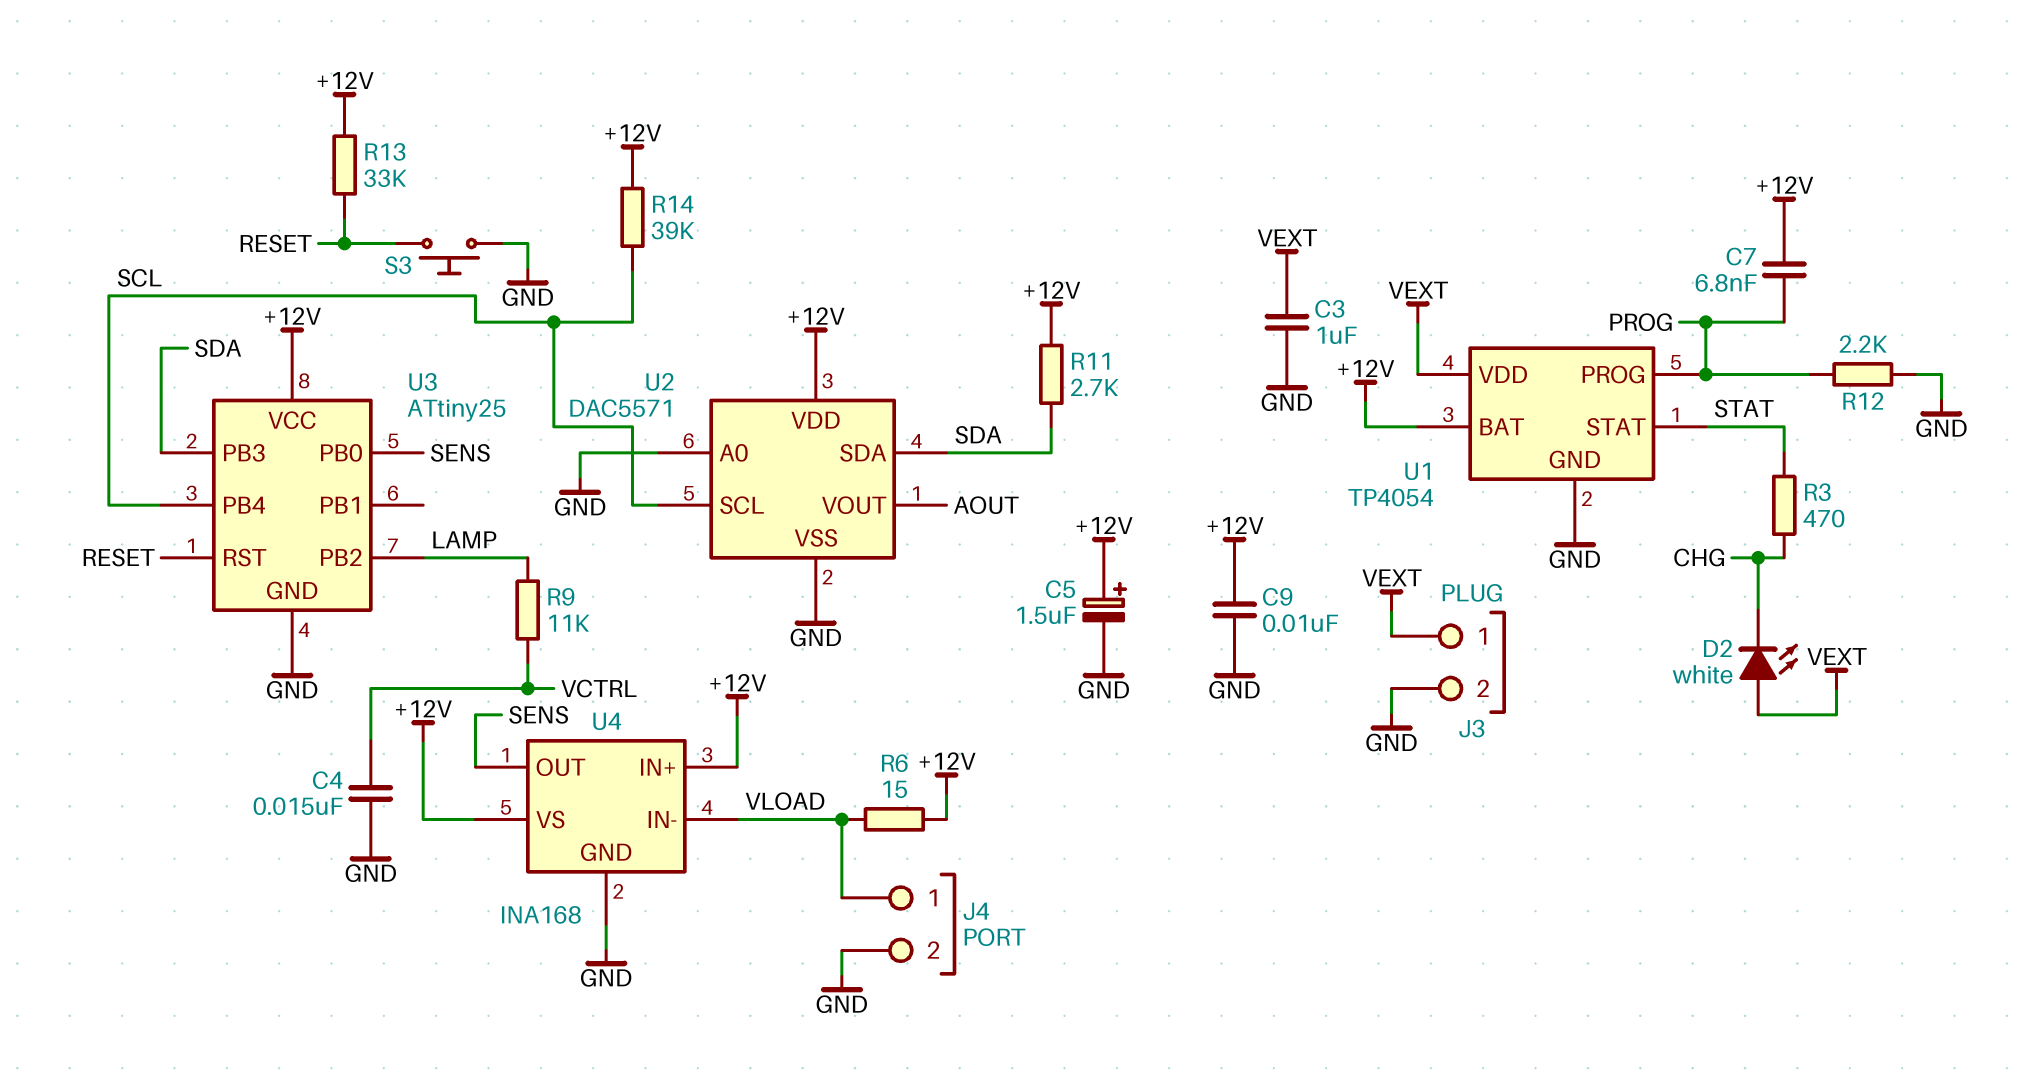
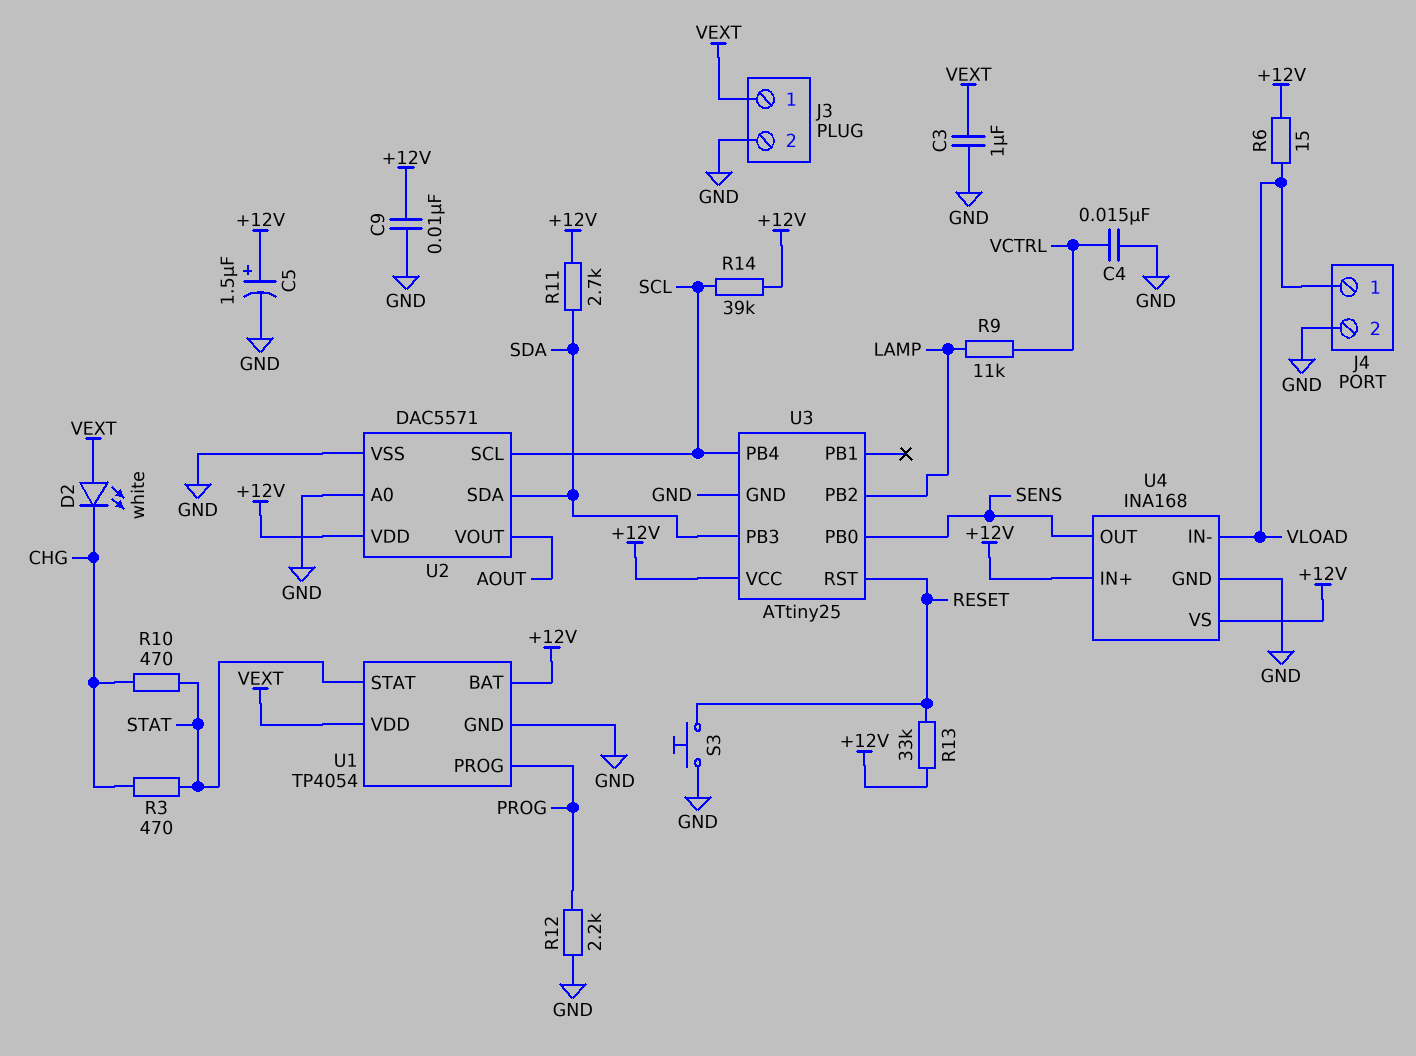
C7: 6.8nF (+12V, PROG) -> none
R10: none -> 470 (CHG, STAT)

